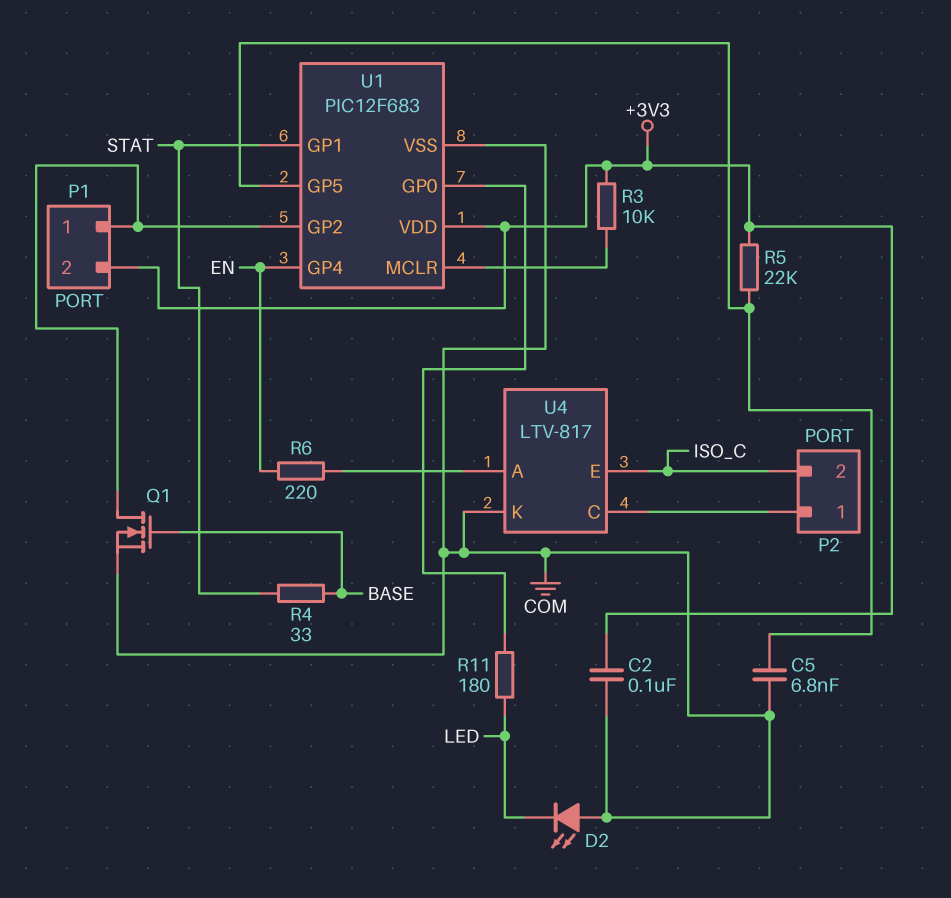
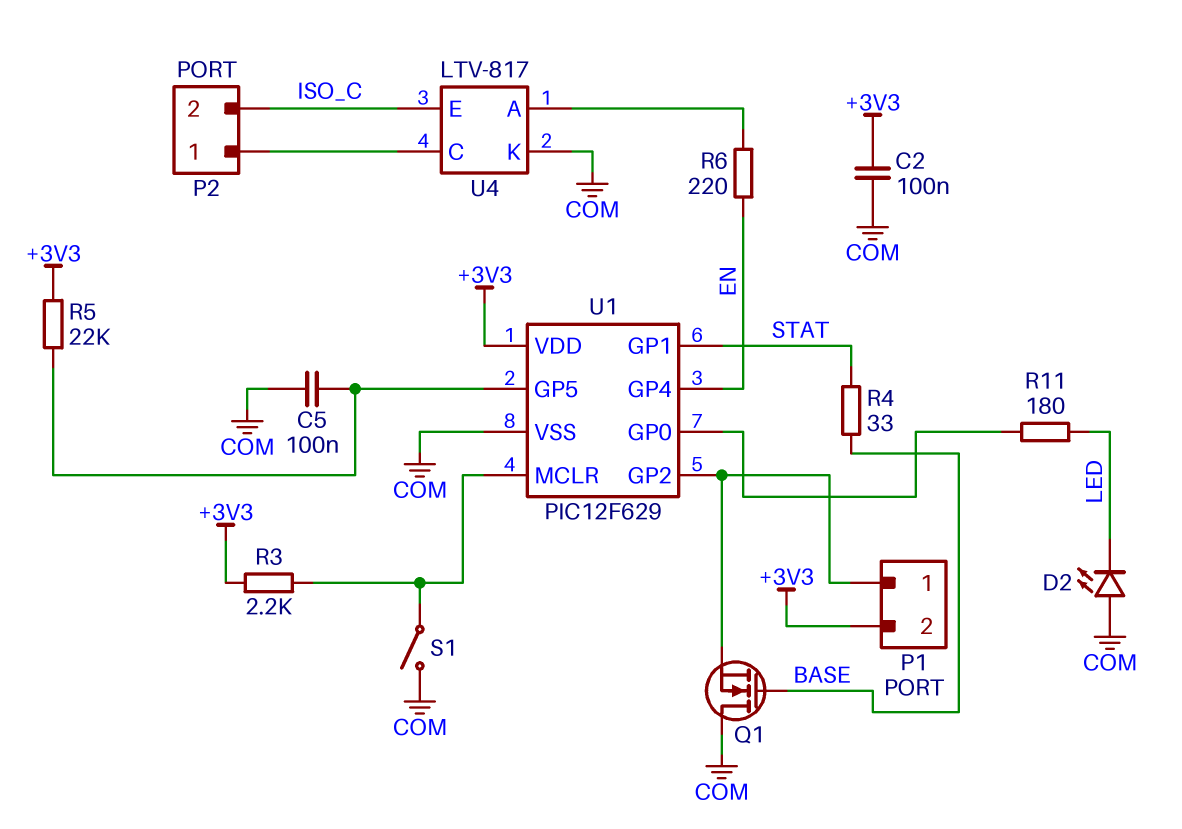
C5: 6.8nF (COM, U1/GP5) -> 100nF (COM, U1/GP5)
Q1: NMOS (G BASE, D P1/1, S COM) -> NMOS (G BASE, D COM, S P1/1)
R3: 10k (+3V3, U1/MCLR) -> 2.2k (+3V3, U1/MCLR)
S1: none -> switch (COM, U1/MCLR)
U1: PIC12F683 -> PIC12F629

